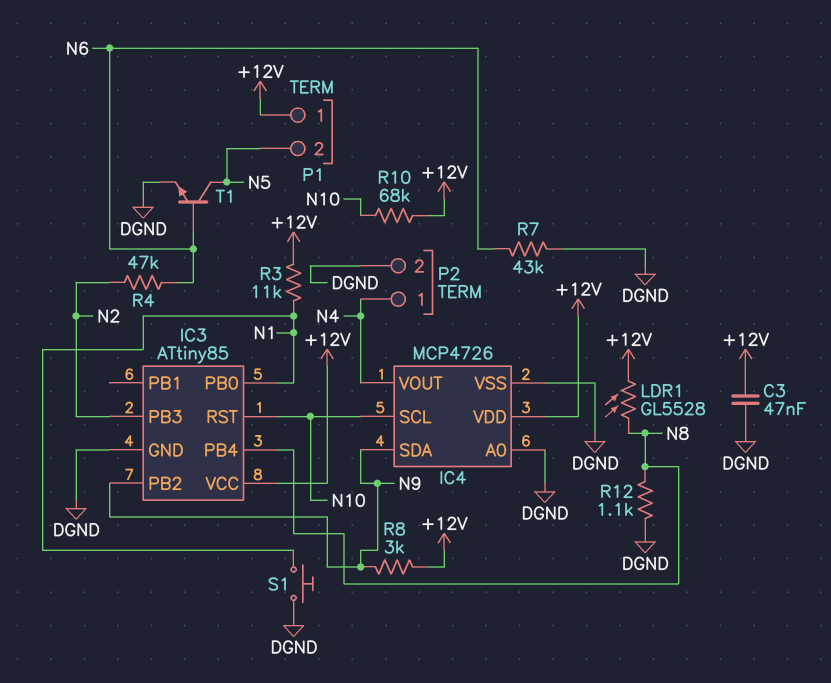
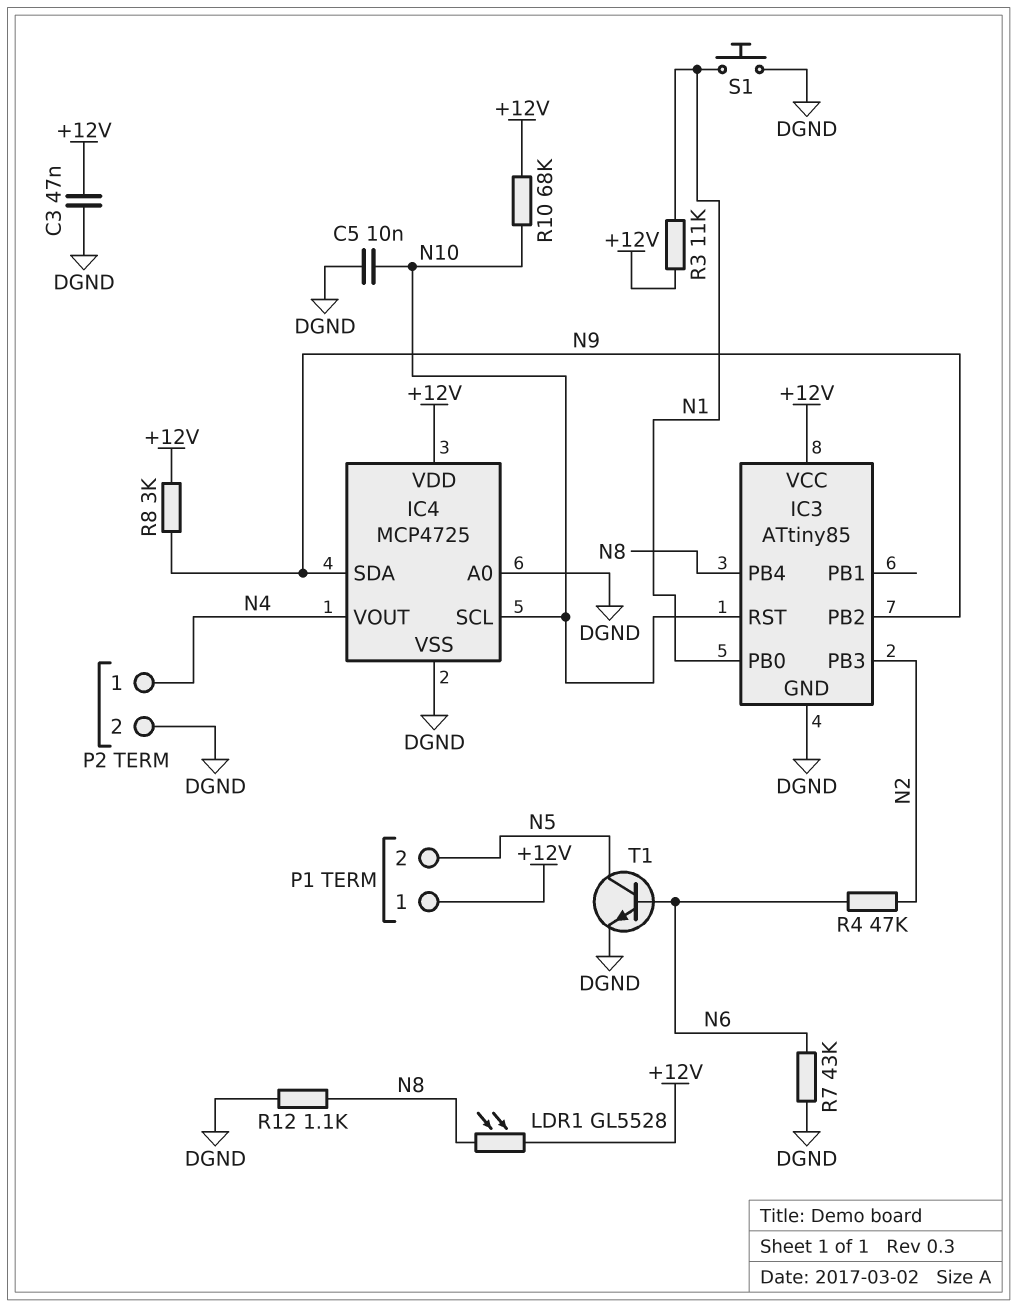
C5: none -> 10nF (DGND, N10)
IC4: MCP4726 -> MCP4725

